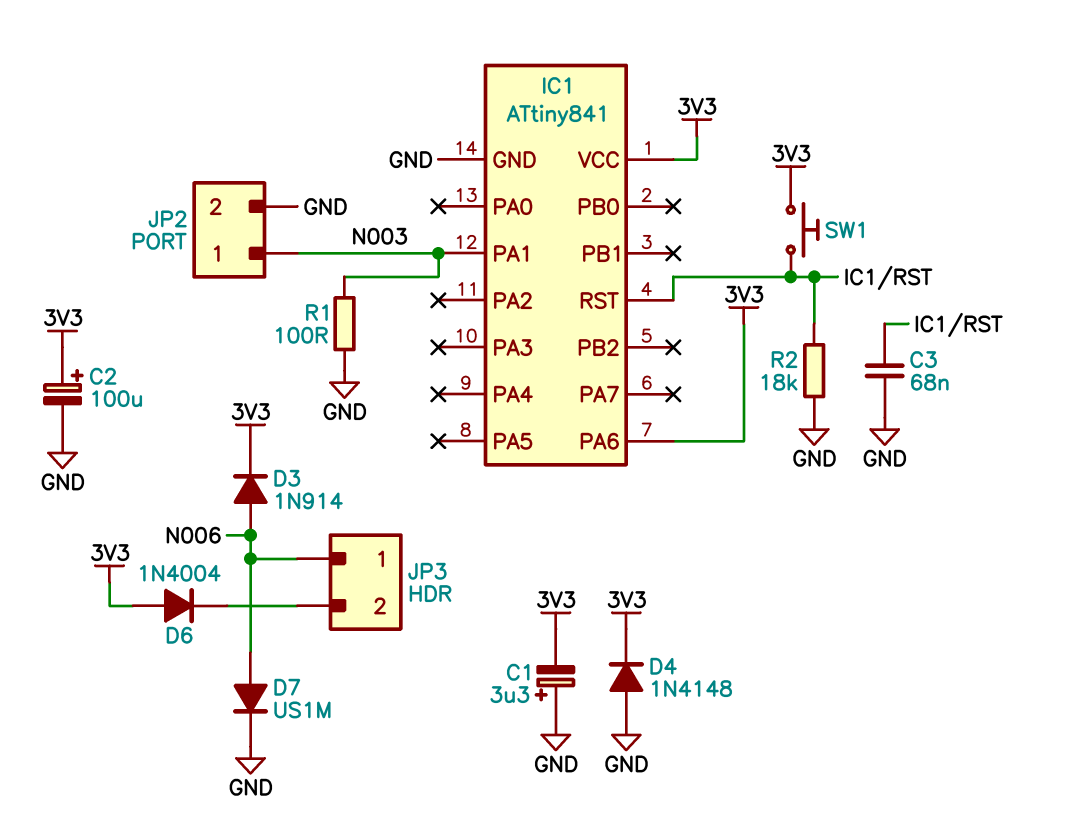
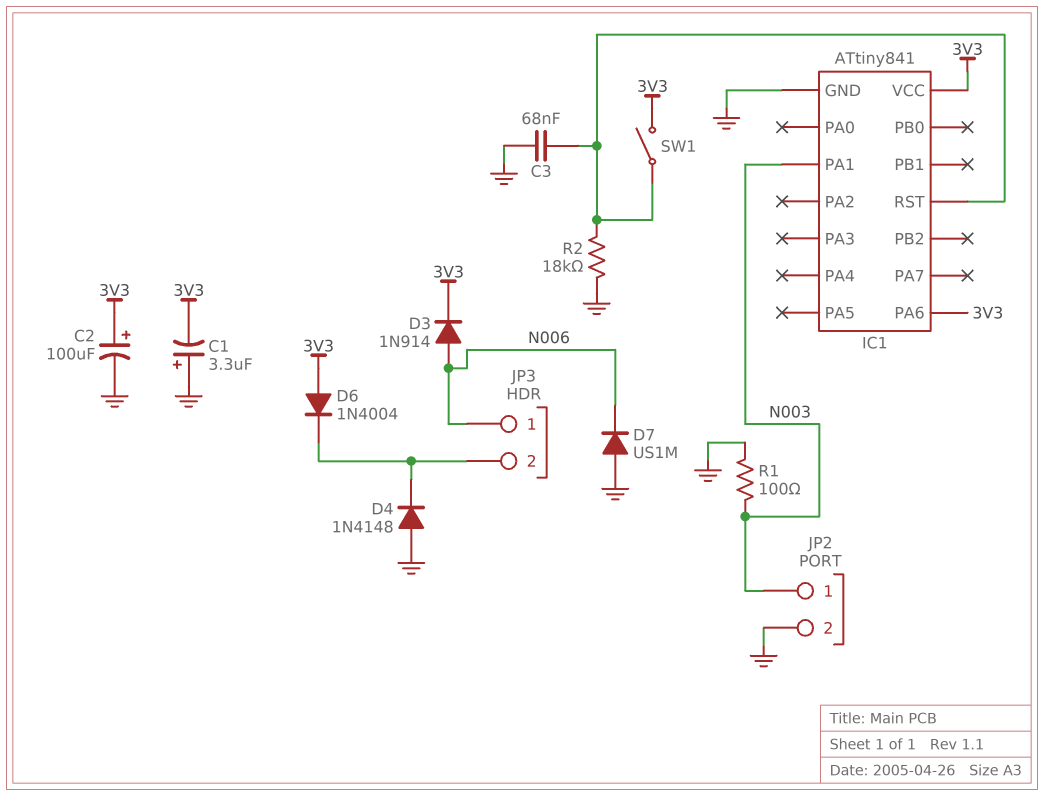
D4: diode 1N4148 (A GND, K 3V3) -> diode 1N4148 (A GND, K JP3/2)
D7: diode US1M (A N006, K GND) -> diode US1M (A GND, K N006)
SW1: button (3V3, IC1/RST) -> switch (3V3, IC1/RST)

